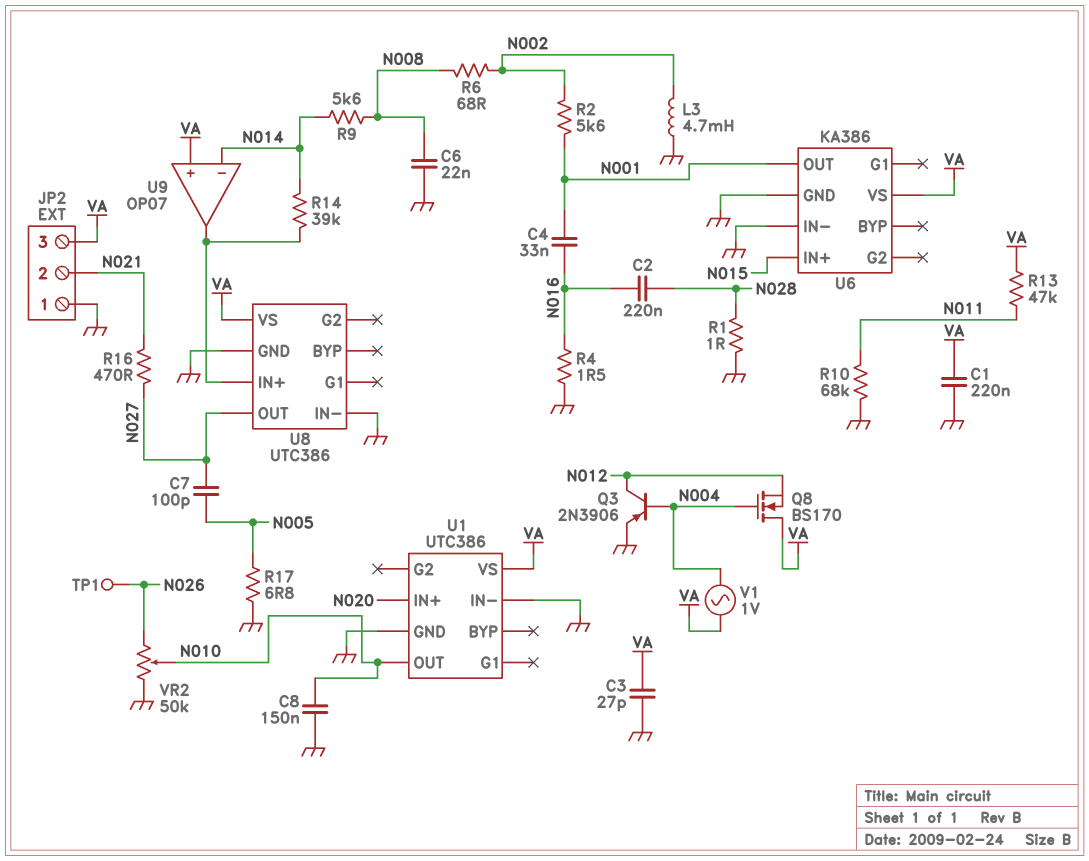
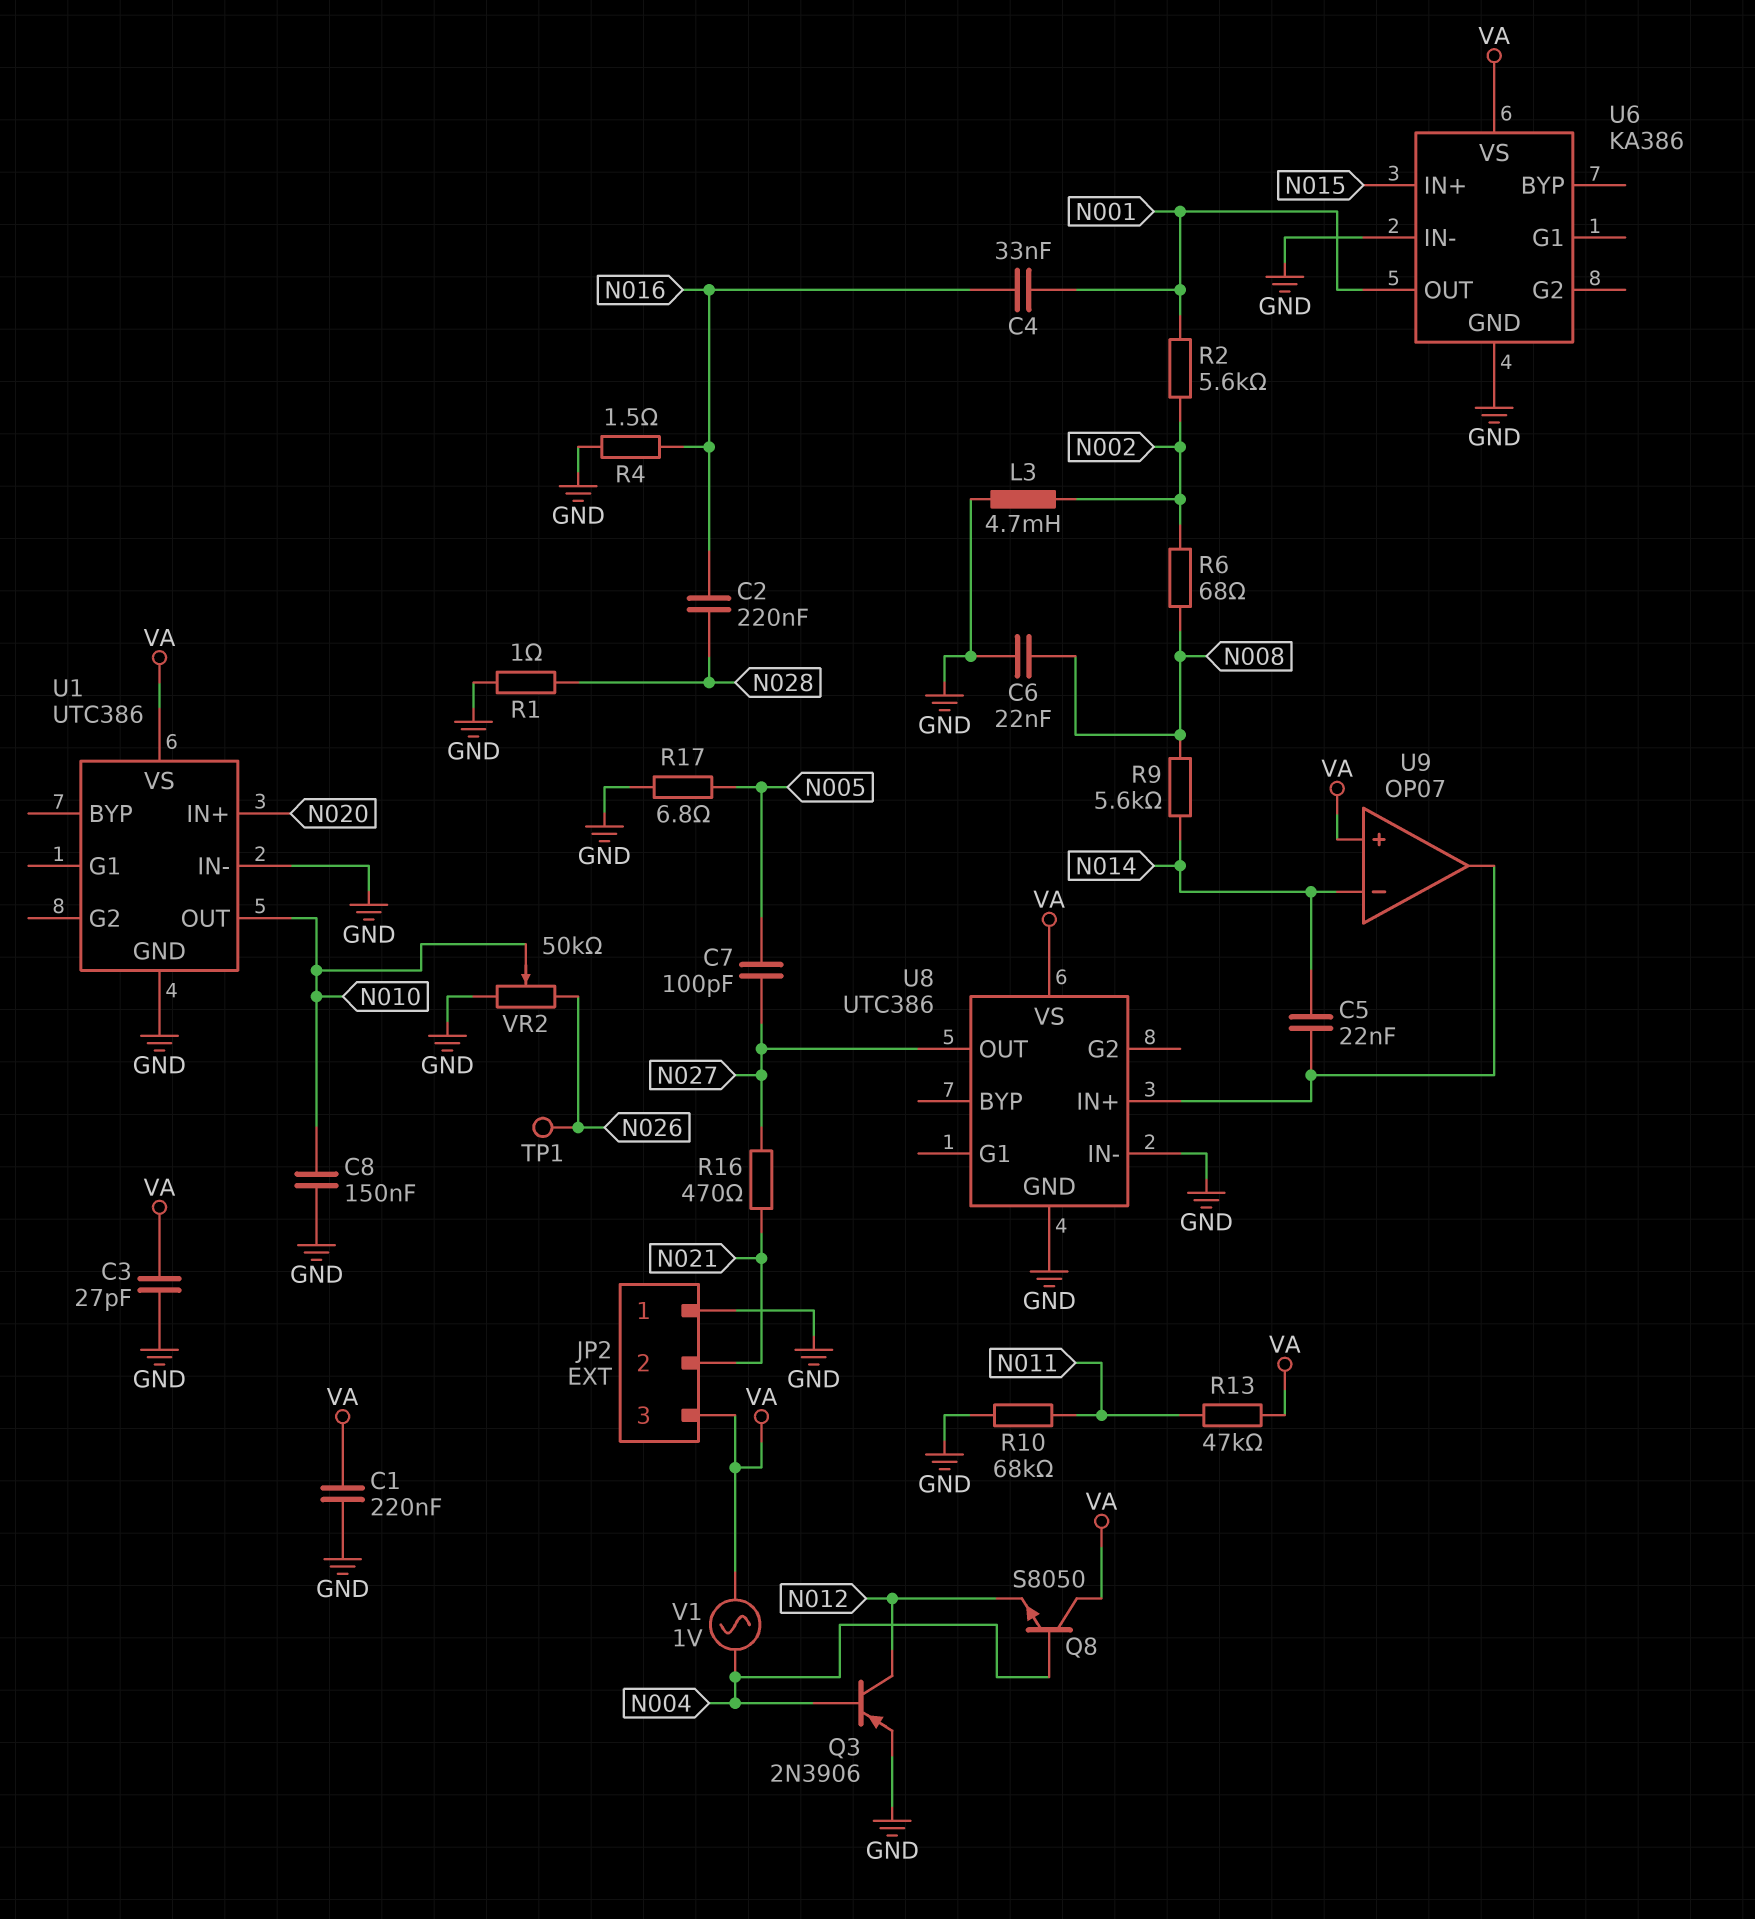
C5: none -> 22nF (N014, U8/IN+)
Q8: NMOS BS170 (G N004, D VA, S N012) -> NPN S8050 (B N004, C VA, E N012)
R14: 39k (N014, U8/IN+) -> none

